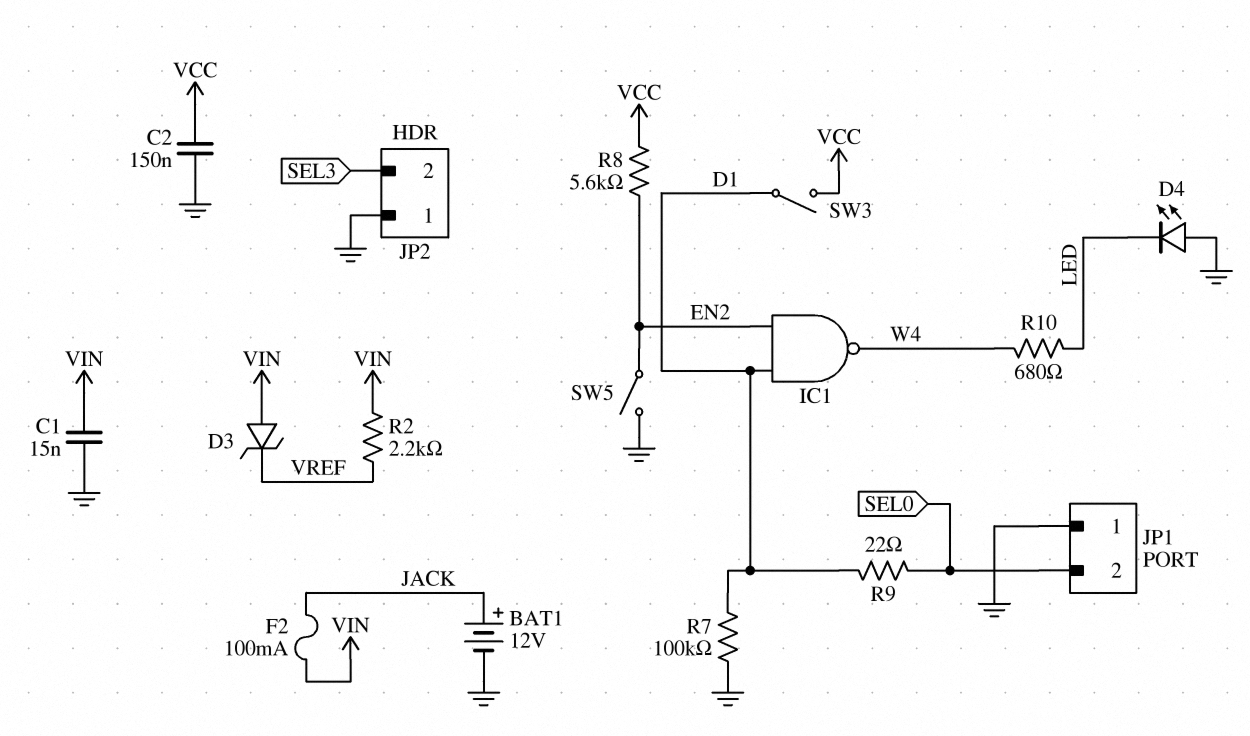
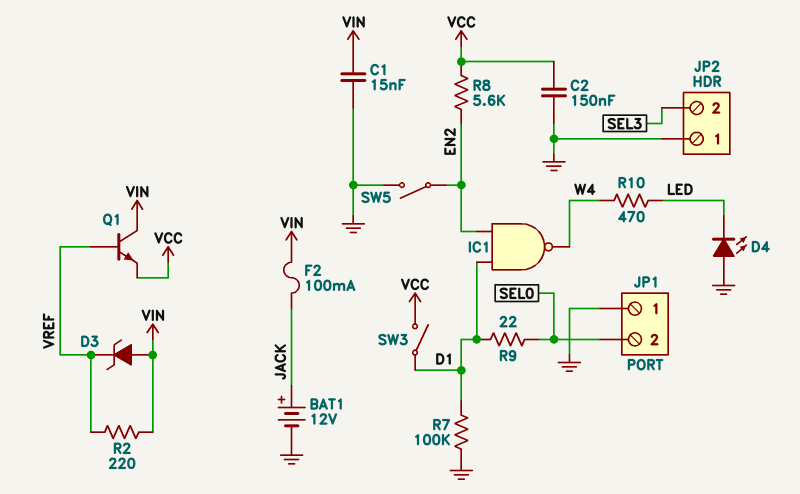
Q1: none -> NPN (B VREF, C VIN, E VCC)
R2: 2.2k (VIN, VREF) -> 220 (VIN, VREF)
R10: 680 (LED, W4) -> 470 (LED, W4)

